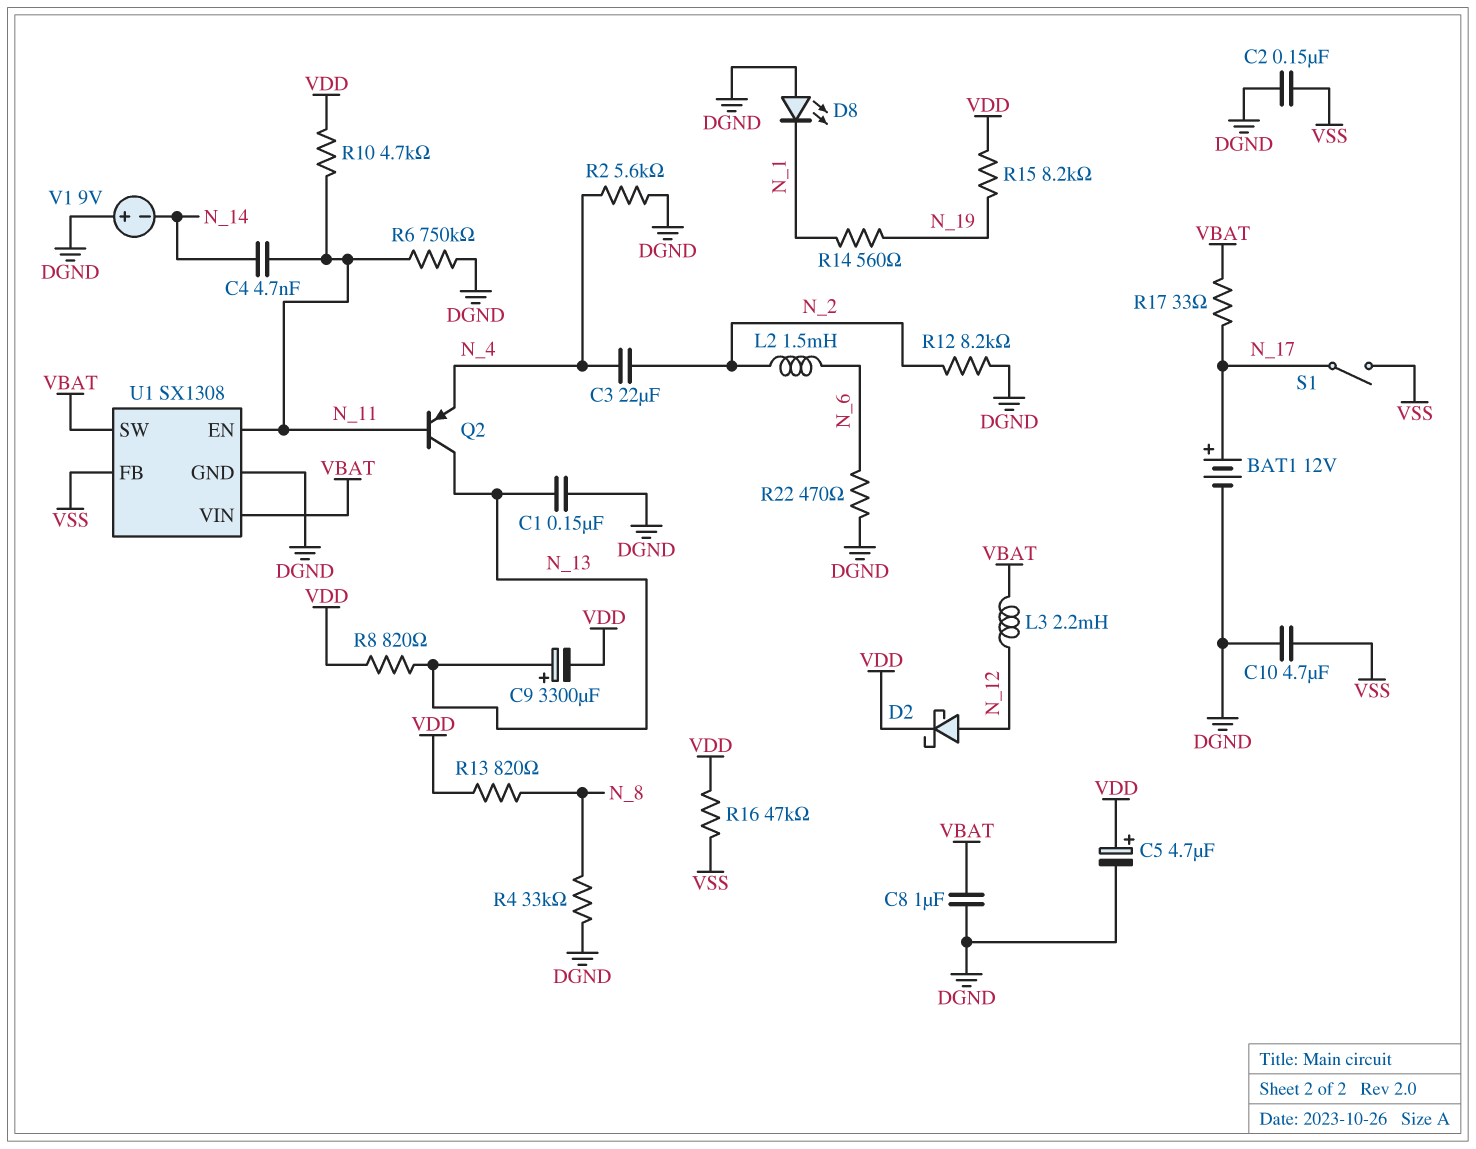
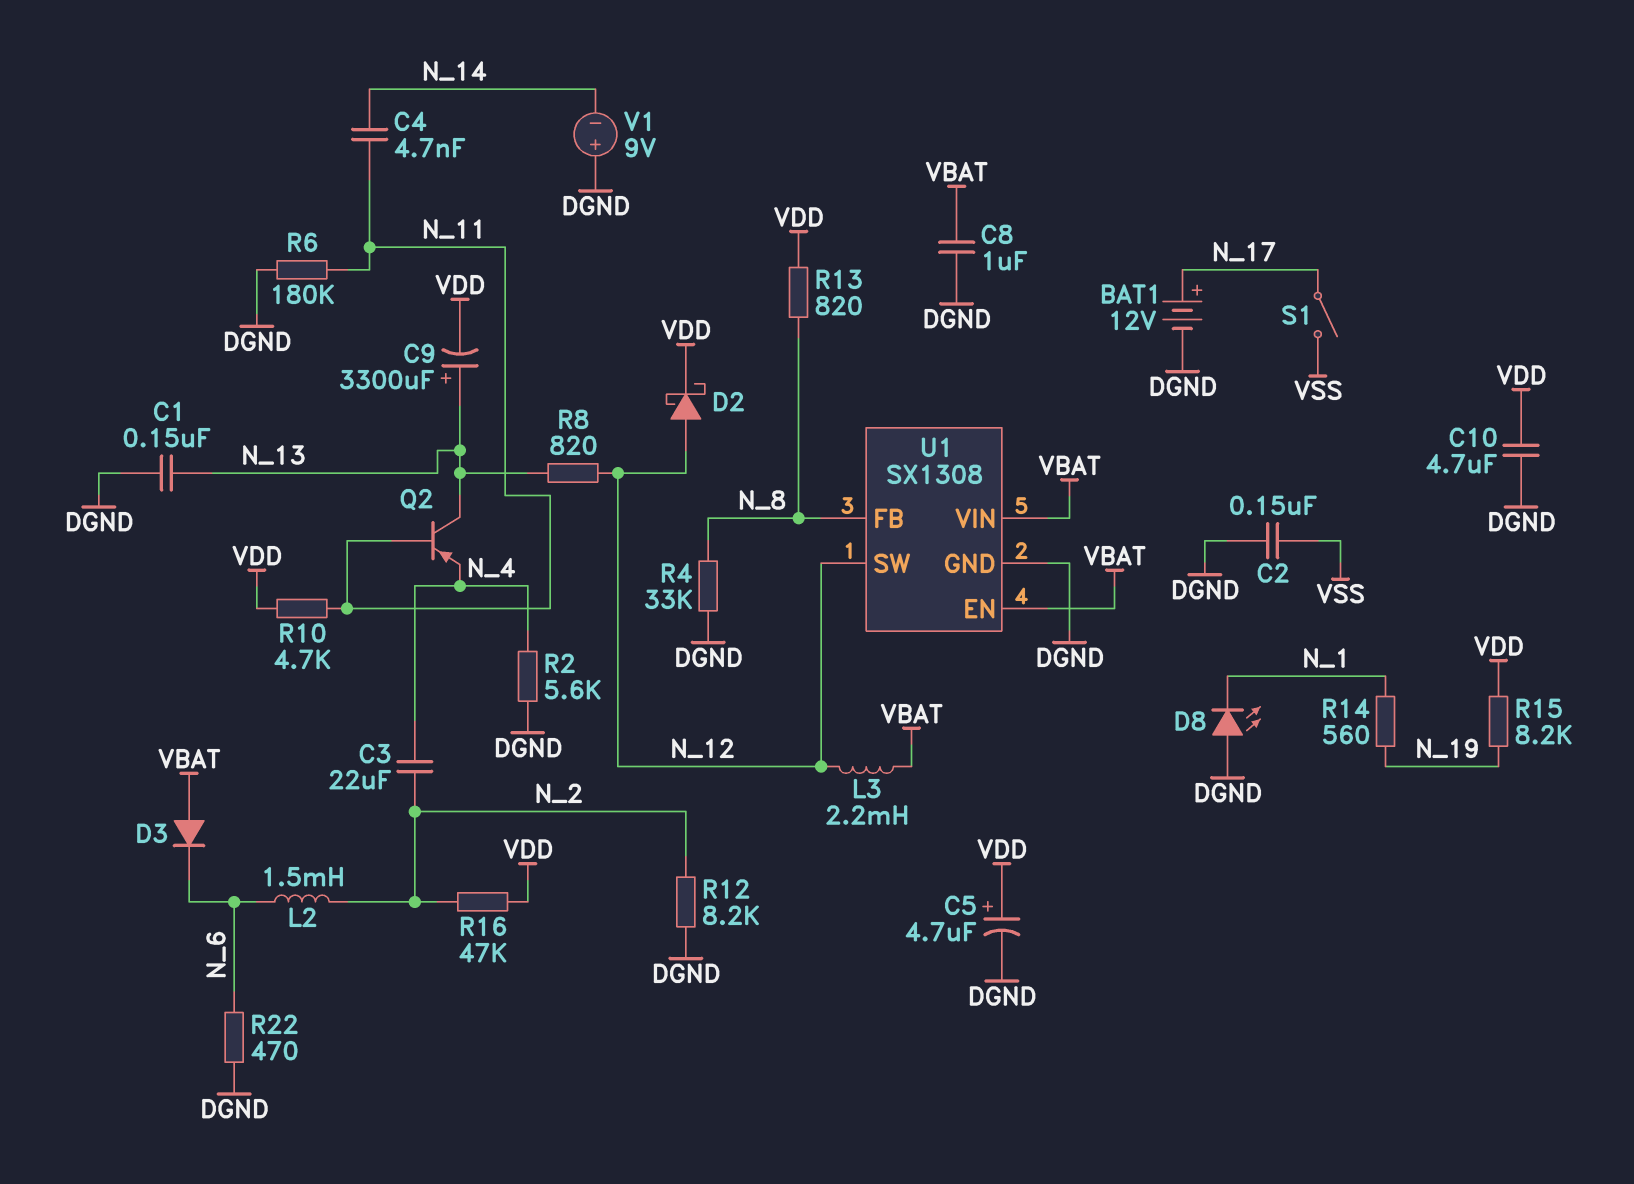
C10: 4.7uF (DGND, VSS) -> 4.7uF (DGND, VDD)
D3: none -> diode (A VBAT, K N_6)
R6: 750k (DGND, N_11) -> 180k (DGND, N_11)
R8: 820 (N_13, VDD) -> 820 (N_12, N_13)
R16: 47k (VDD, VSS) -> 47k (N_2, VDD)
R17: 33 (N_17, VBAT) -> none
U1 pin EN: N_11 -> VBAT
U1 pin FB: VSS -> N_8
U1 pin SW: VBAT -> N_12

